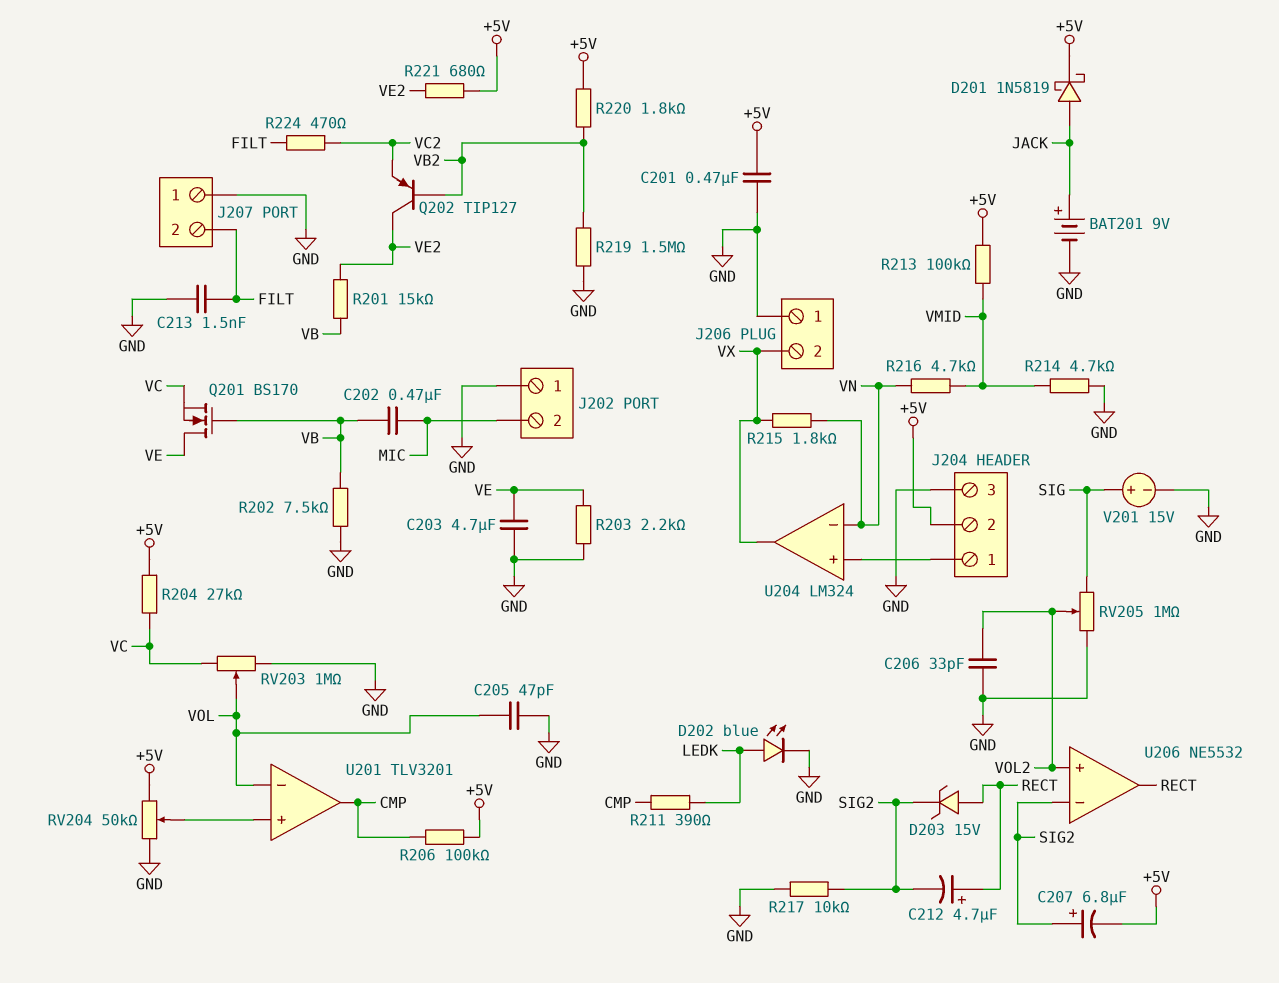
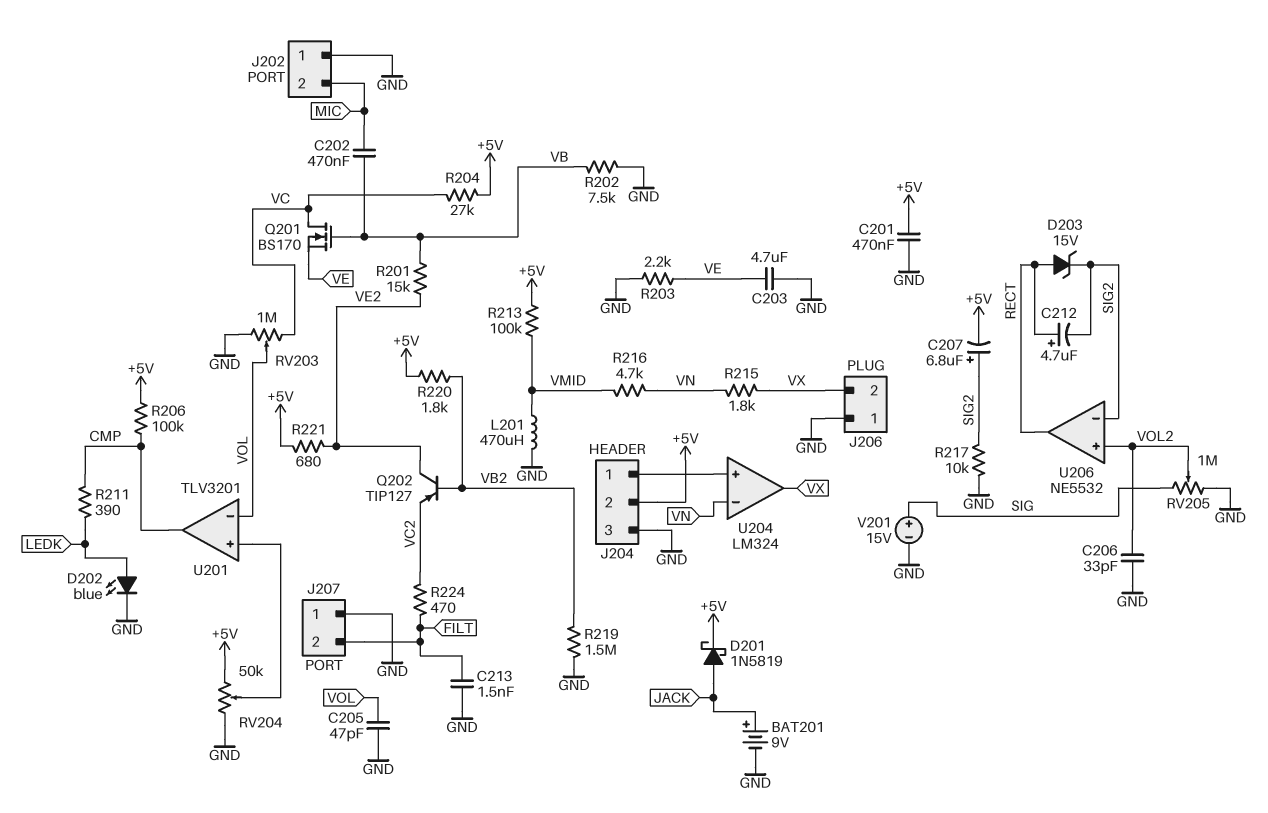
L201: none -> 470uH (GND, VMID)
Q201: NMOS BS170 (G VB, D VE, S VC) -> NMOS BS170 (G VB, D VC, S VE)
R214: 4.7k (GND, VMID) -> none

